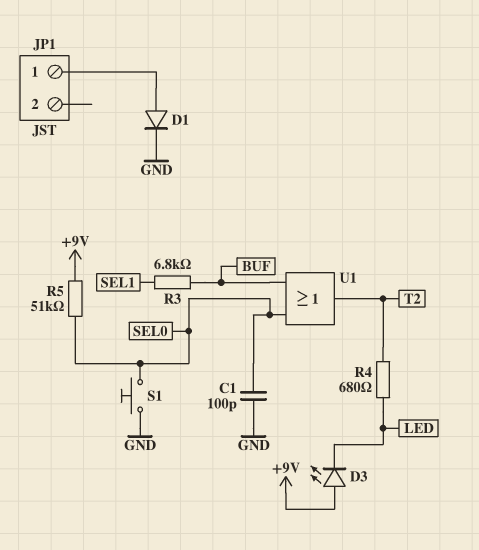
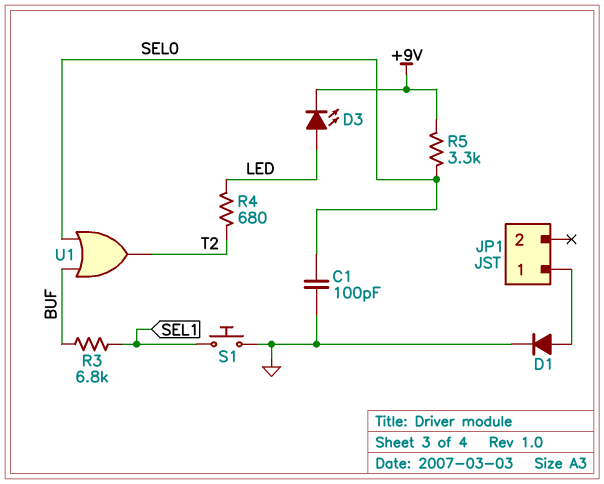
D3: LED (A +9V, K LED) -> LED (A LED, K +9V)
R5: 51k (+9V, SEL0) -> 3.3k (+9V, SEL0)
S1: button (GND, SEL0) -> button (GND, SEL1)

